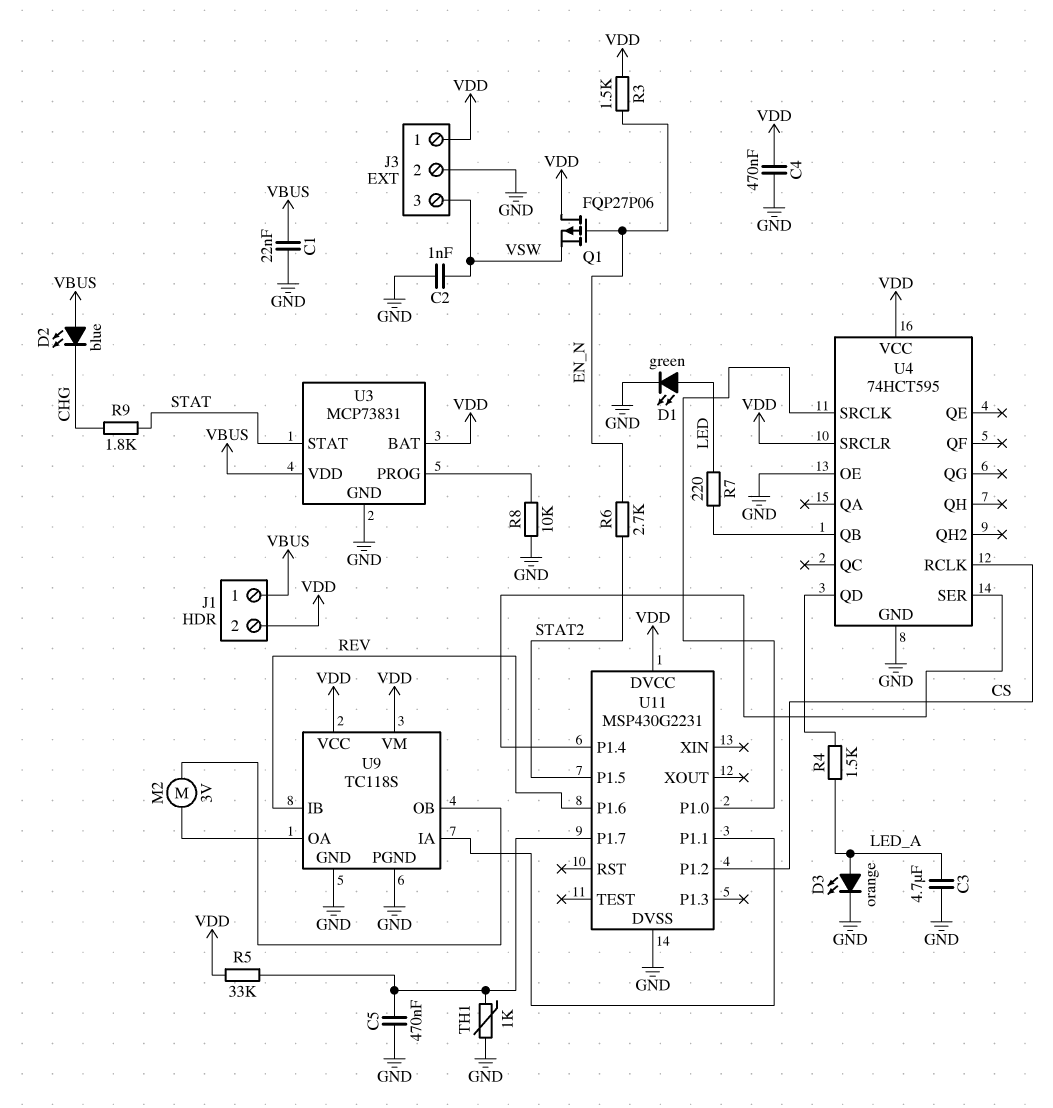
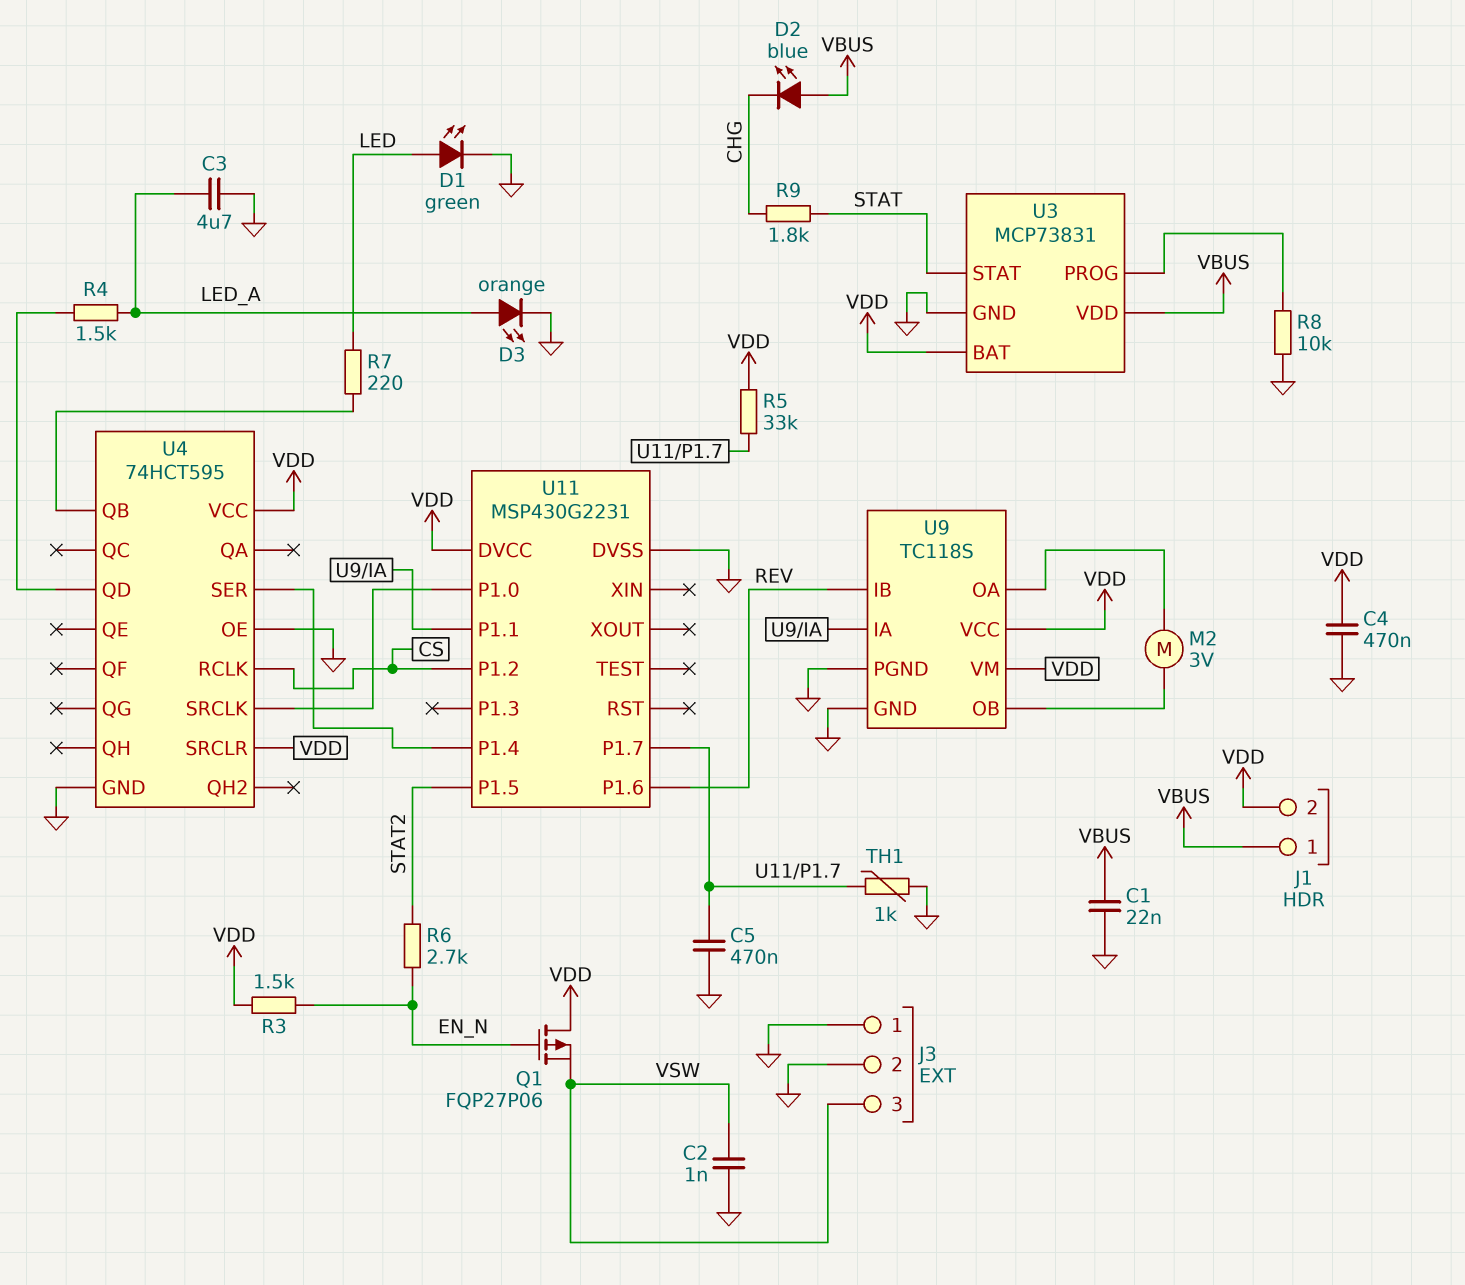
J3 pin 1: VDD -> GND

